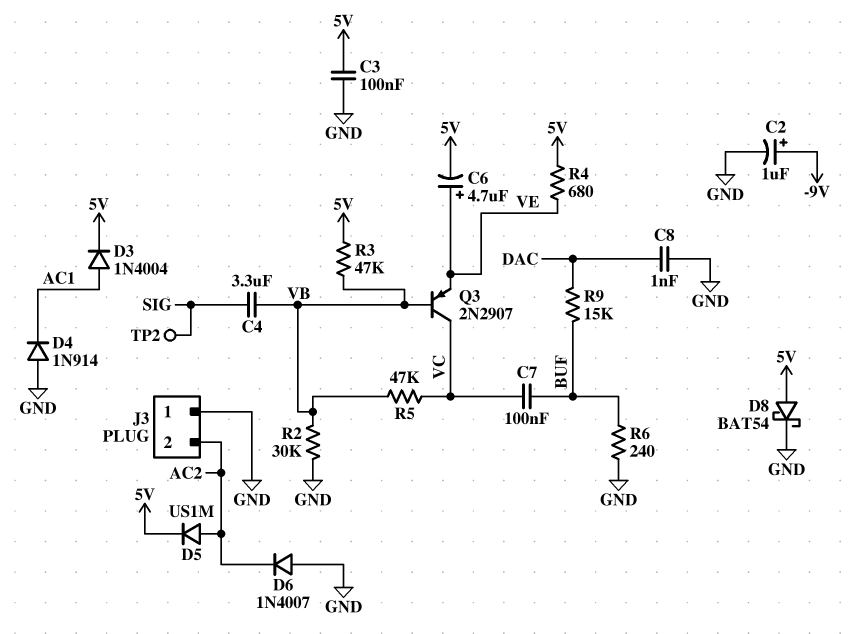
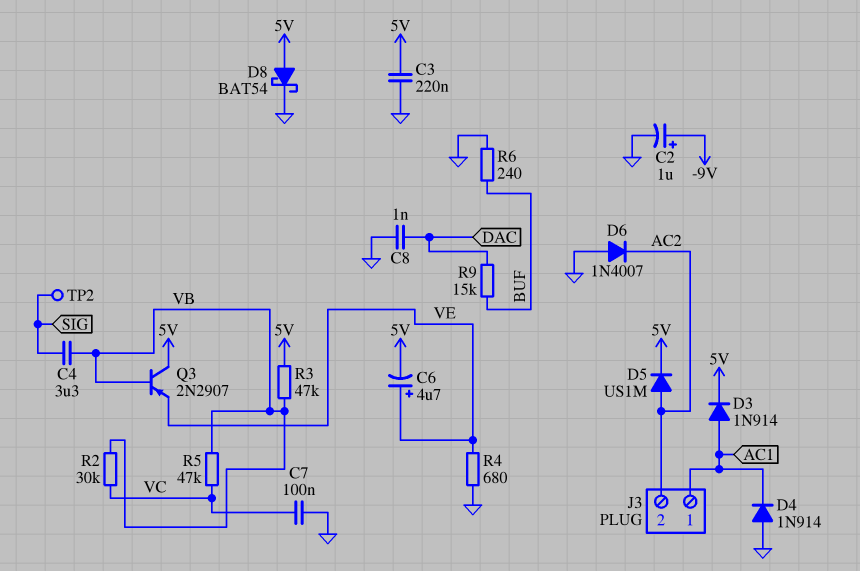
C3: 100nF (5V, GND) -> 220nF (5V, GND)
C7: 100nF (BUF, VC) -> 100nF (GND, VC)
D3: diode 1N4004 (A AC1, K 5V) -> diode 1N914 (A AC1, K 5V)
J3 pin 1: GND -> AC1
Q3: PNP 2N2907 (B VB, C VC, E VE) -> PNP 2N2907 (B VB, C 5V, E VE)
R2: 30k (GND, VB) -> 30k (VB, VC)
R4: 680 (5V, VE) -> 680 (GND, VE)

